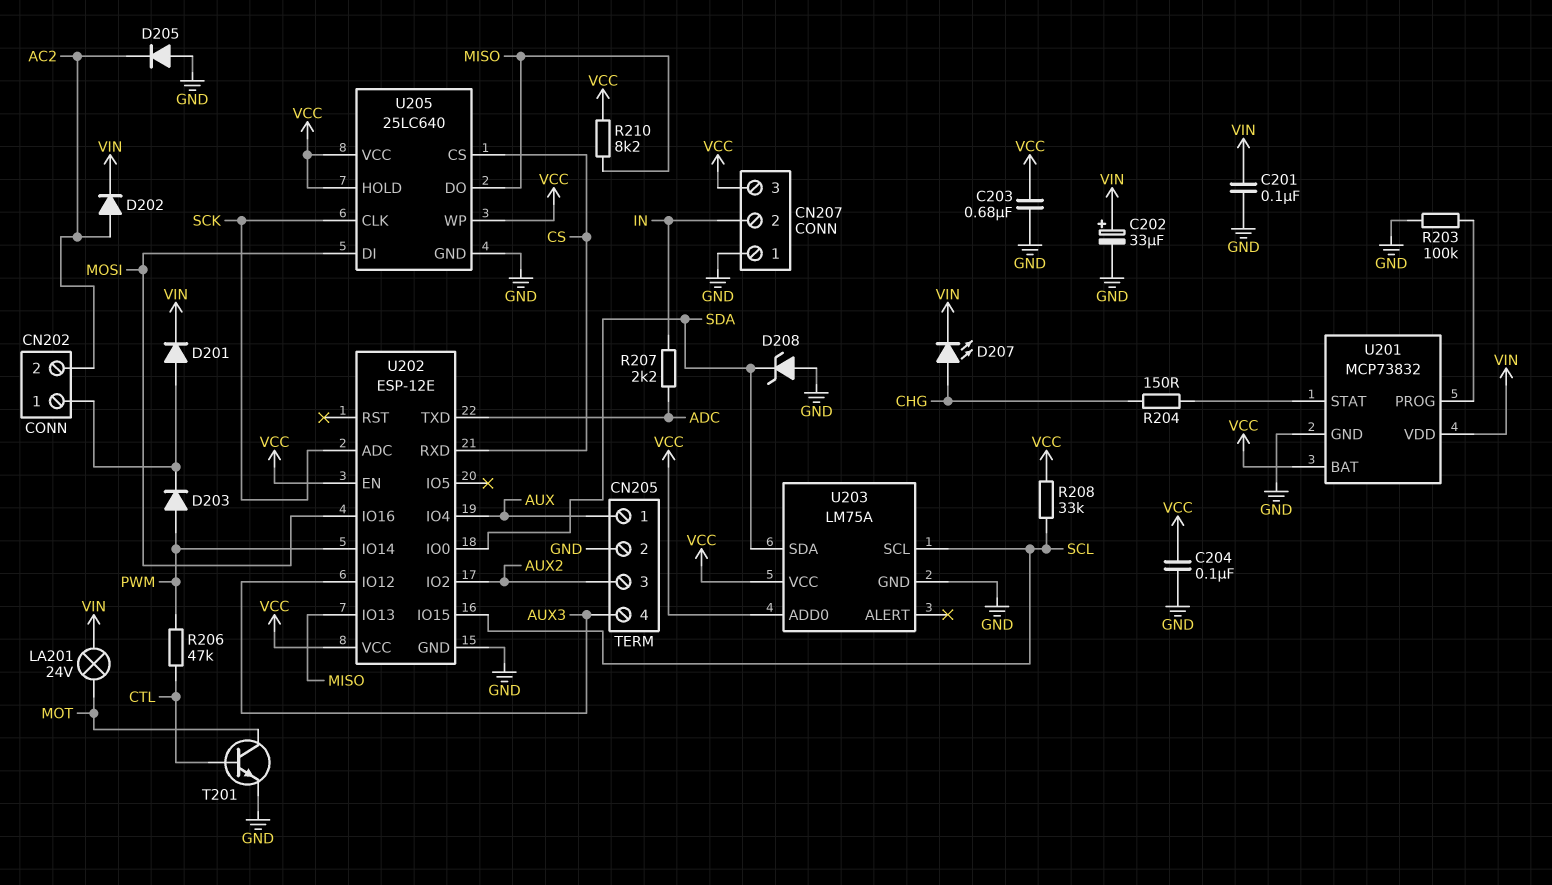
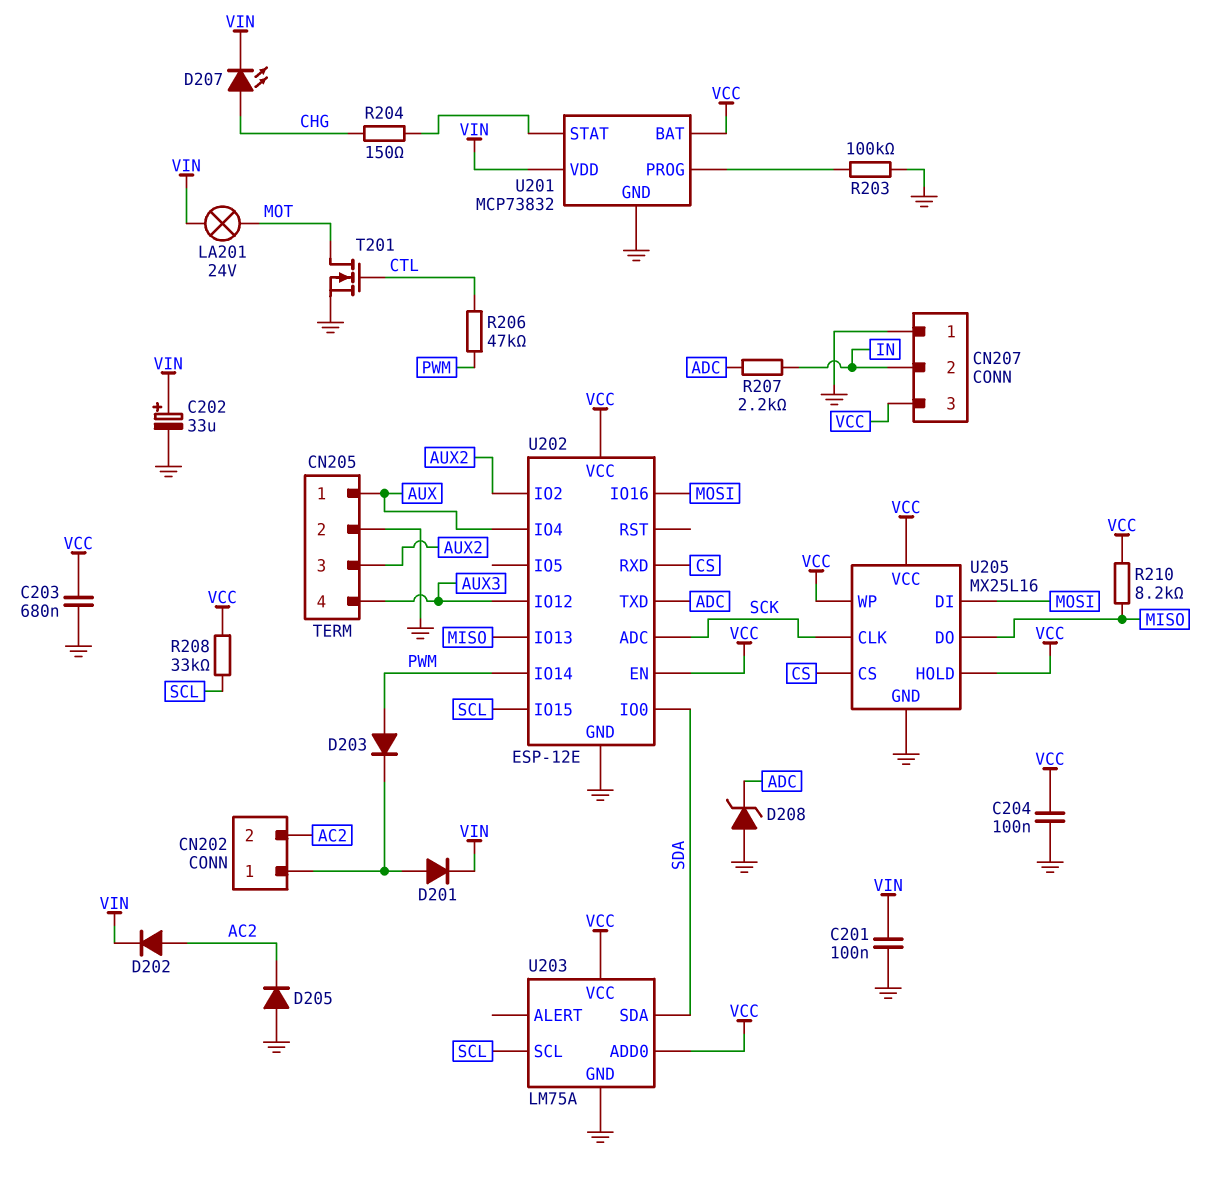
D208: zener (A GND, K SDA) -> zener (A GND, K ADC)
T201: NPN (B CTL, C MOT, E GND) -> NMOS (G CTL, D MOT, S GND)
U205: 25LC640 -> MX25L16

